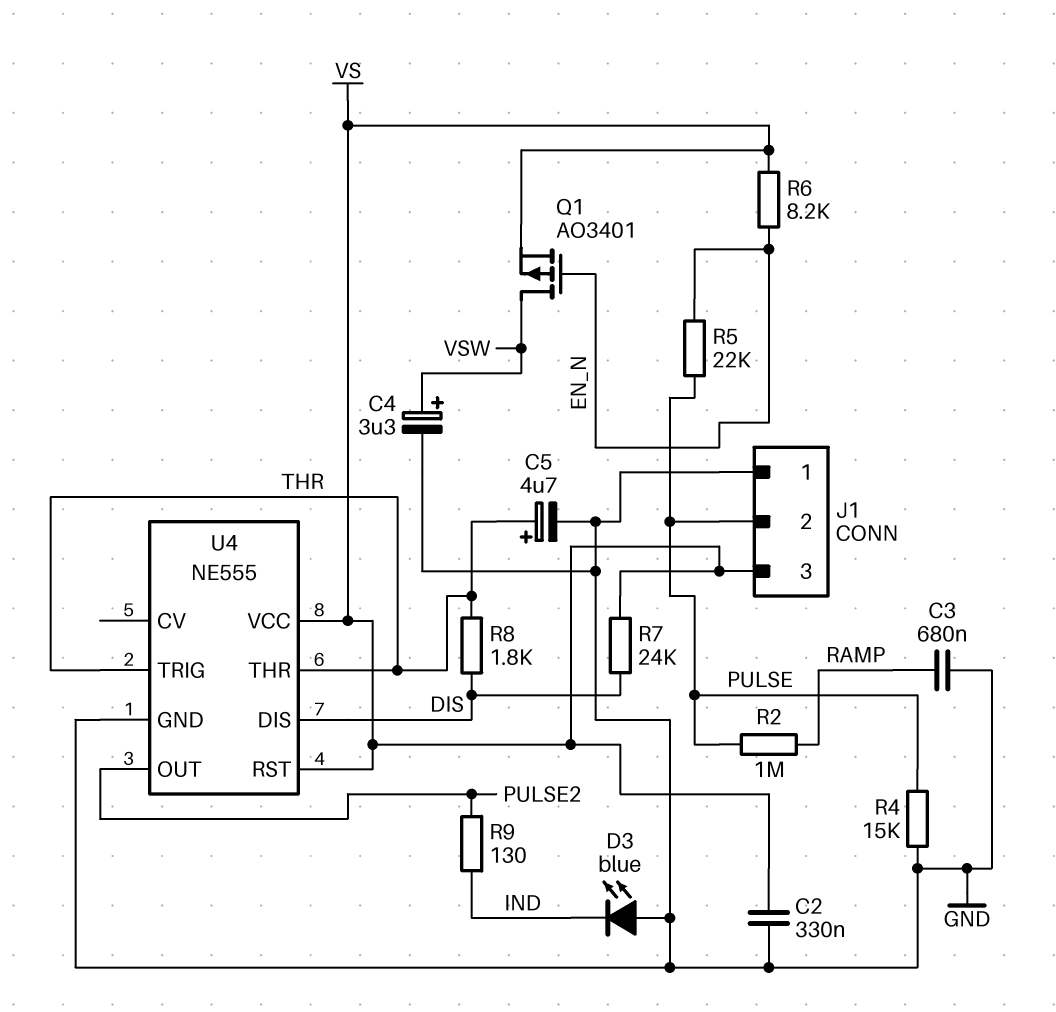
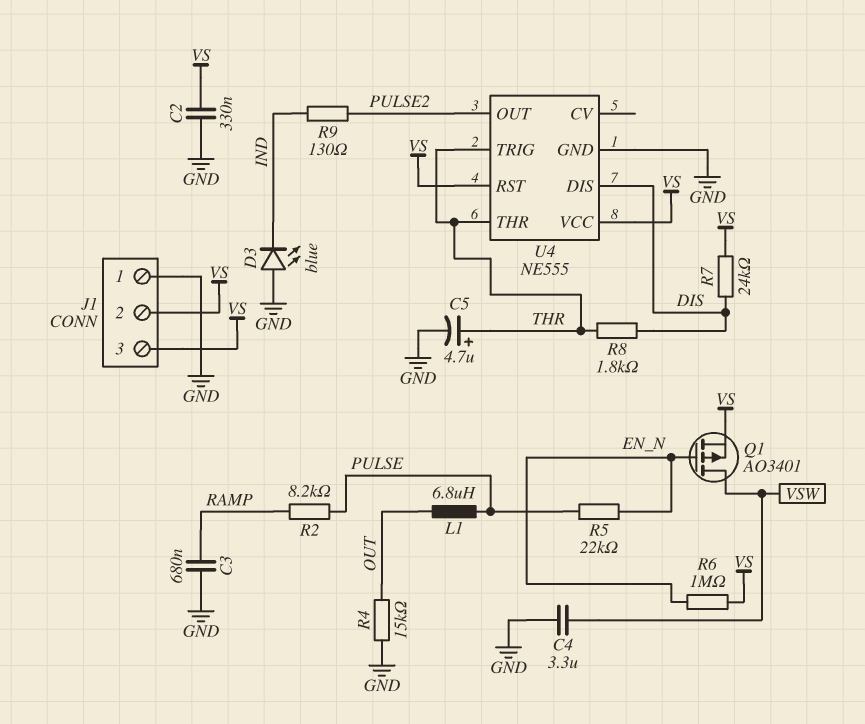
C4: 3.3uF (plus VSW, minus GND) -> 3.3uF (GND, VSW)
J1 pin 2: PULSE -> VS
L1: none -> 6.8uH (OUT, PULSE)
R2: 1M (PULSE, RAMP) -> 8.2k (PULSE, RAMP)
R4: 15k (GND, PULSE) -> 15k (GND, OUT)
R6: 8.2k (EN_N, VS) -> 1M (EN_N, VS)

